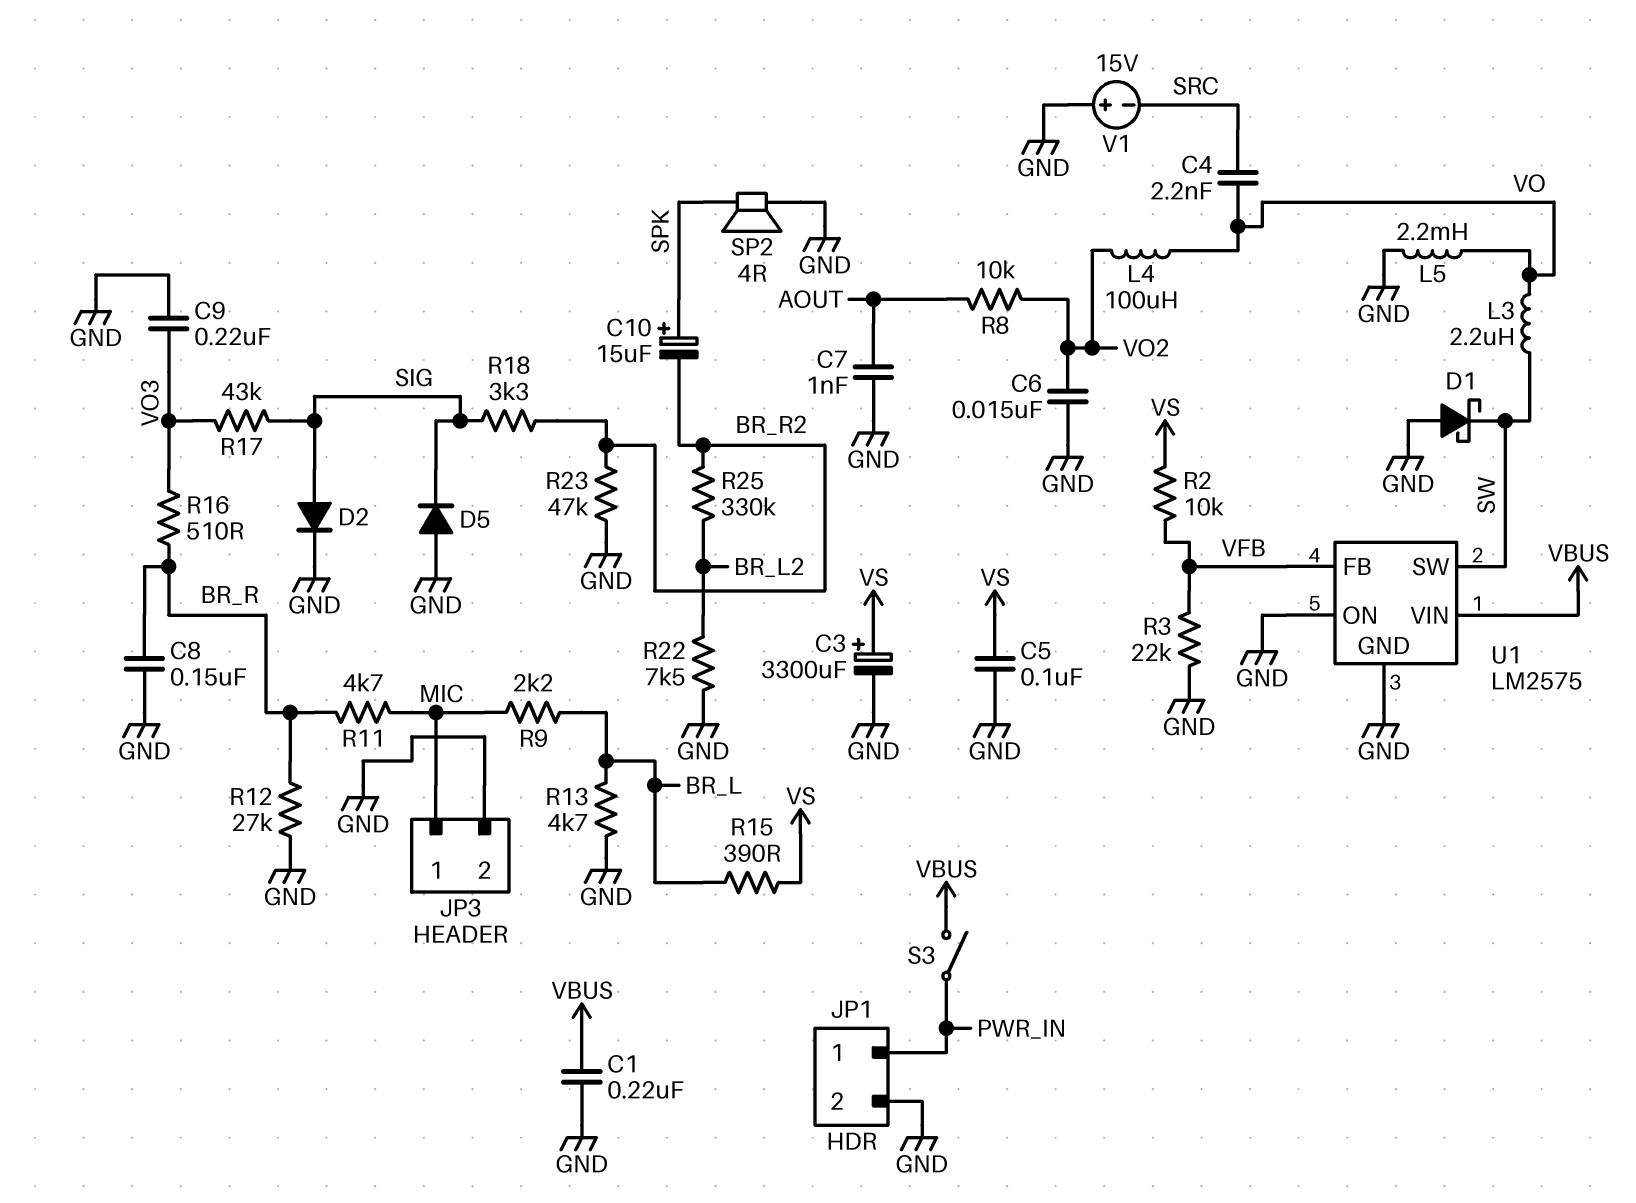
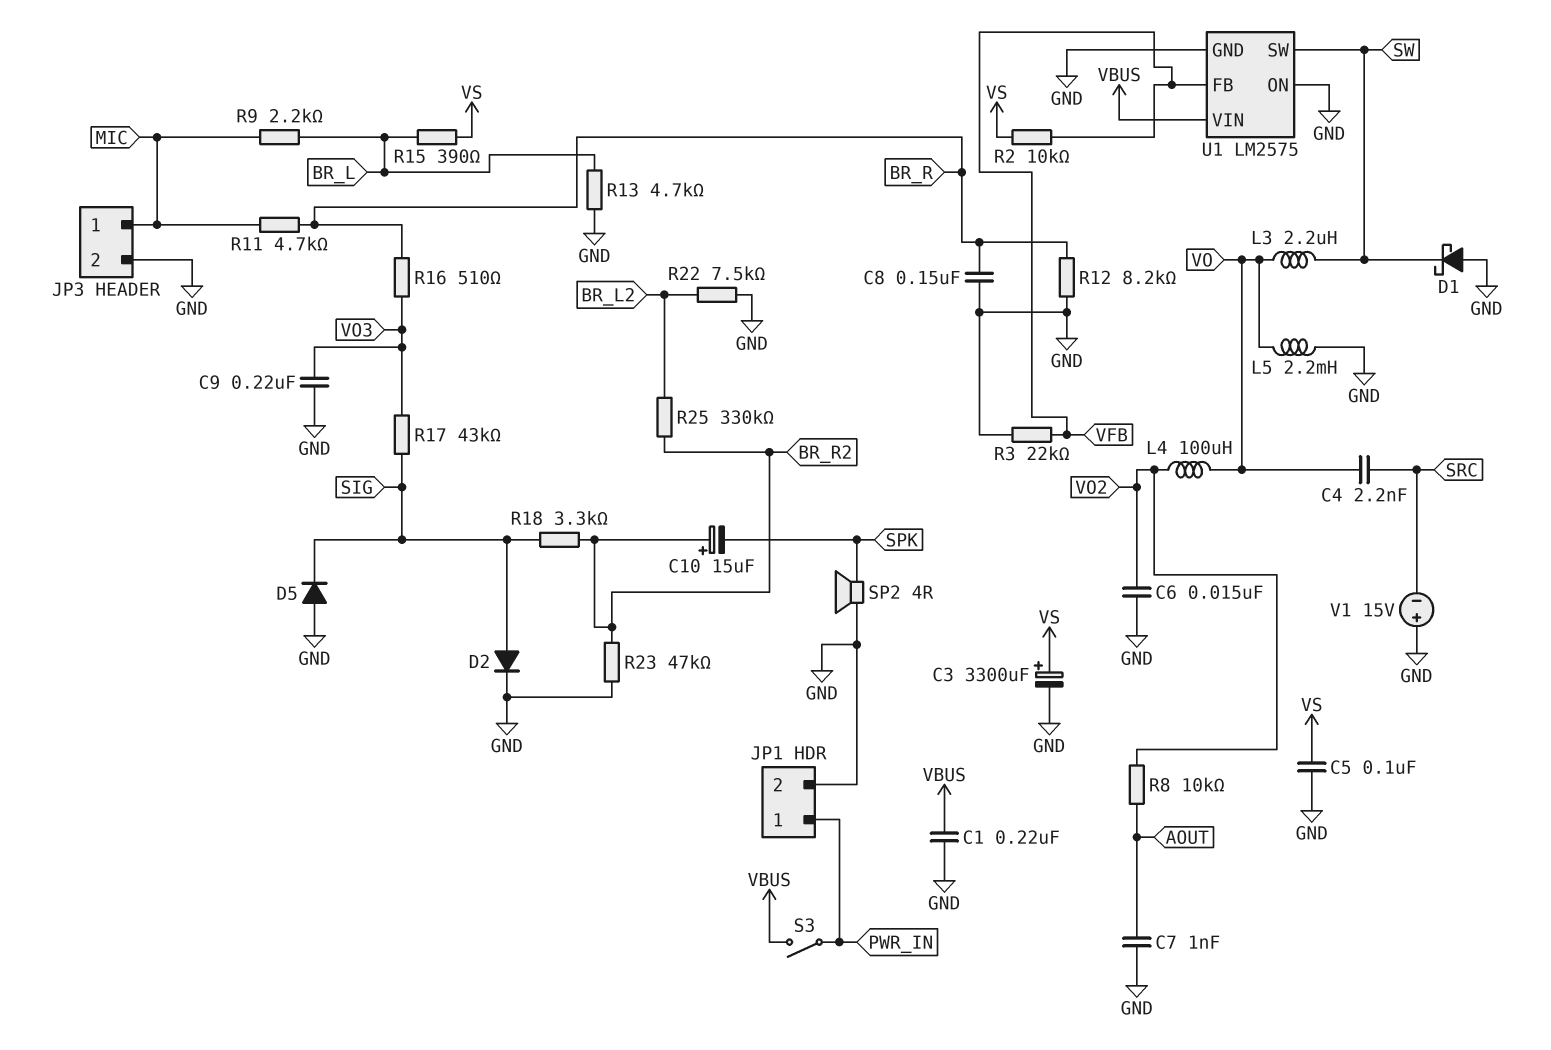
C10: 15uF (plus SPK, minus BR_R2) -> 15uF (plus BR_R2, minus SPK)
R12: 27k (BR_R, GND) -> 8.2k (BR_R, GND)

